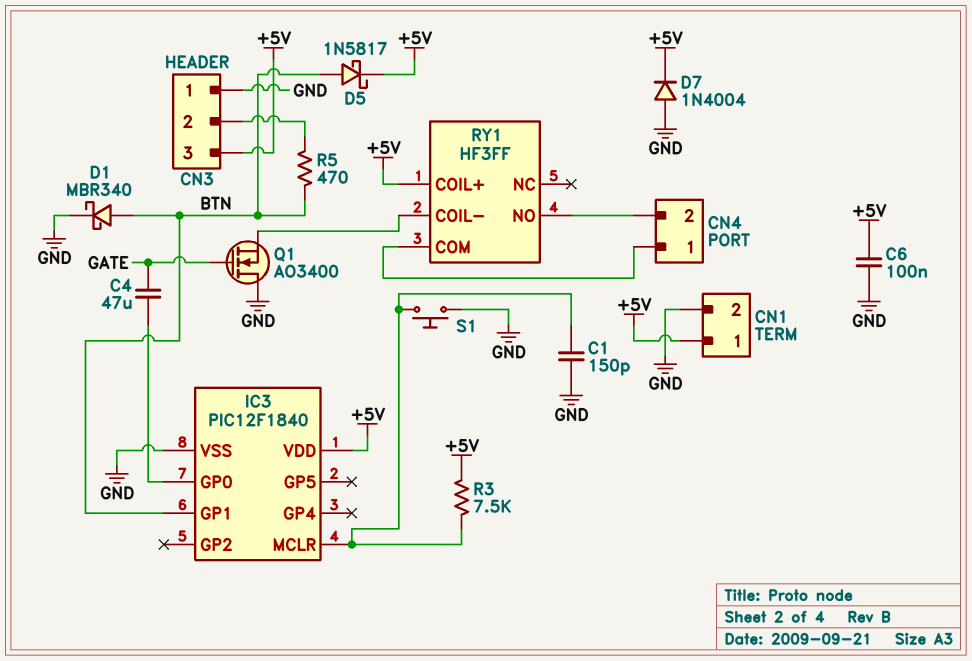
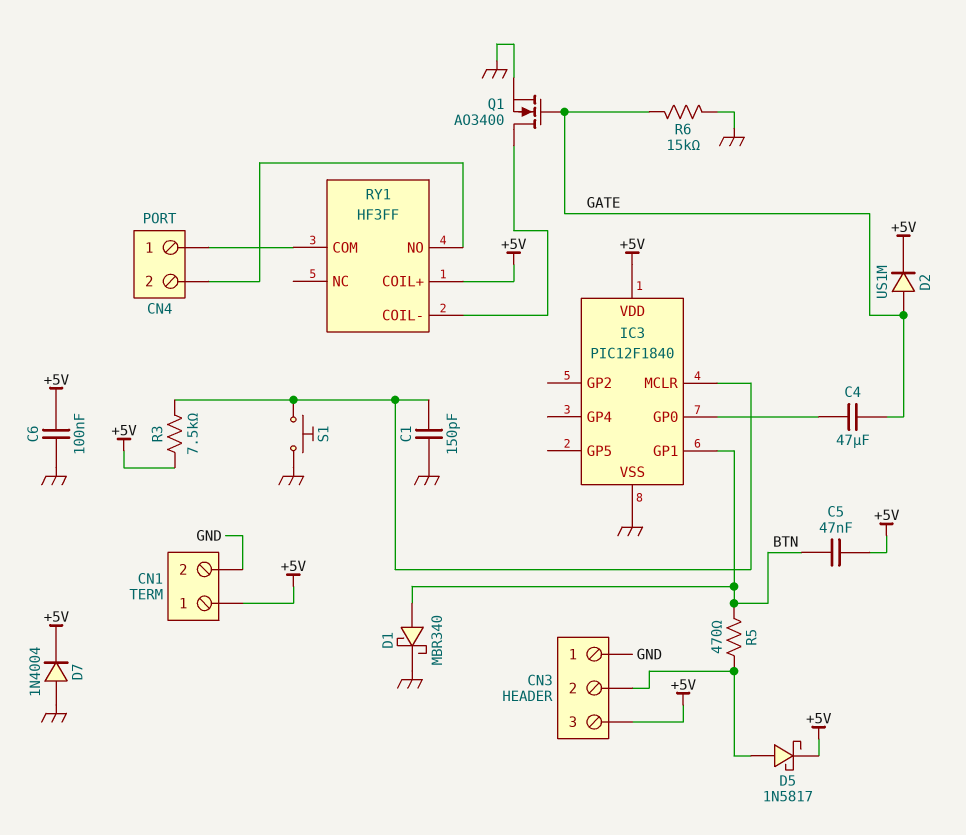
C5: none -> 47nF (+5V, BTN)
D2: none -> diode US1M (A GATE, K +5V)
D5: schottky 1N5817 (A BTN, K +5V) -> schottky 1N5817 (A CN3/2, K +5V)
Q1: NMOS AO3400 (G GATE, D GND, S RY1/COIL-) -> NMOS AO3400 (G GATE, D RY1/COIL-, S GND)
R6: none -> 15k (GATE, GND)

